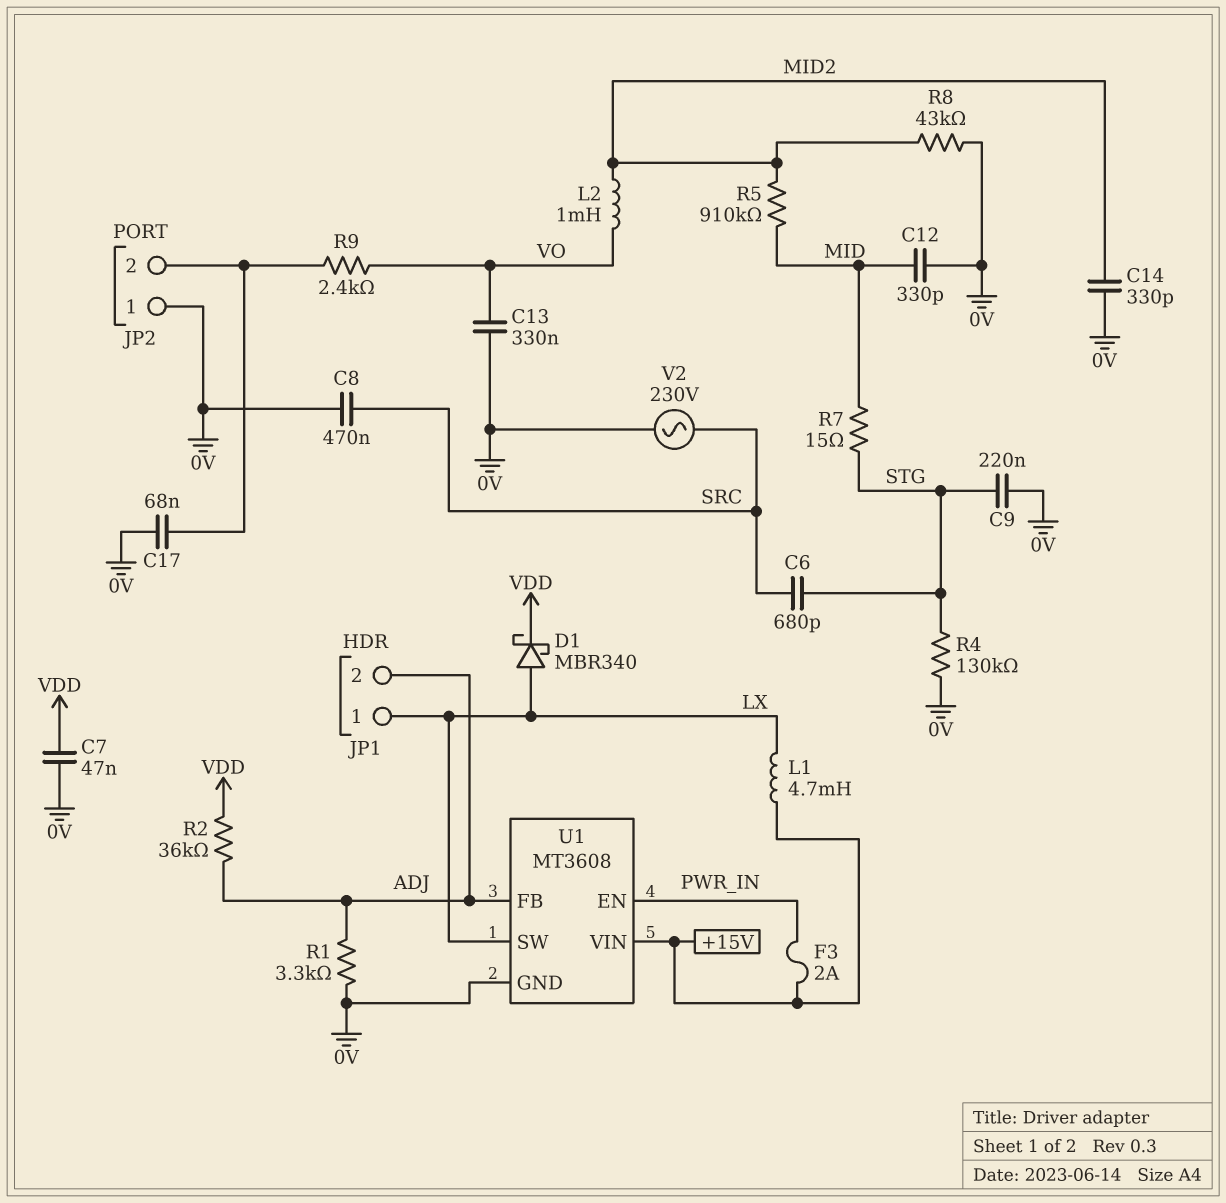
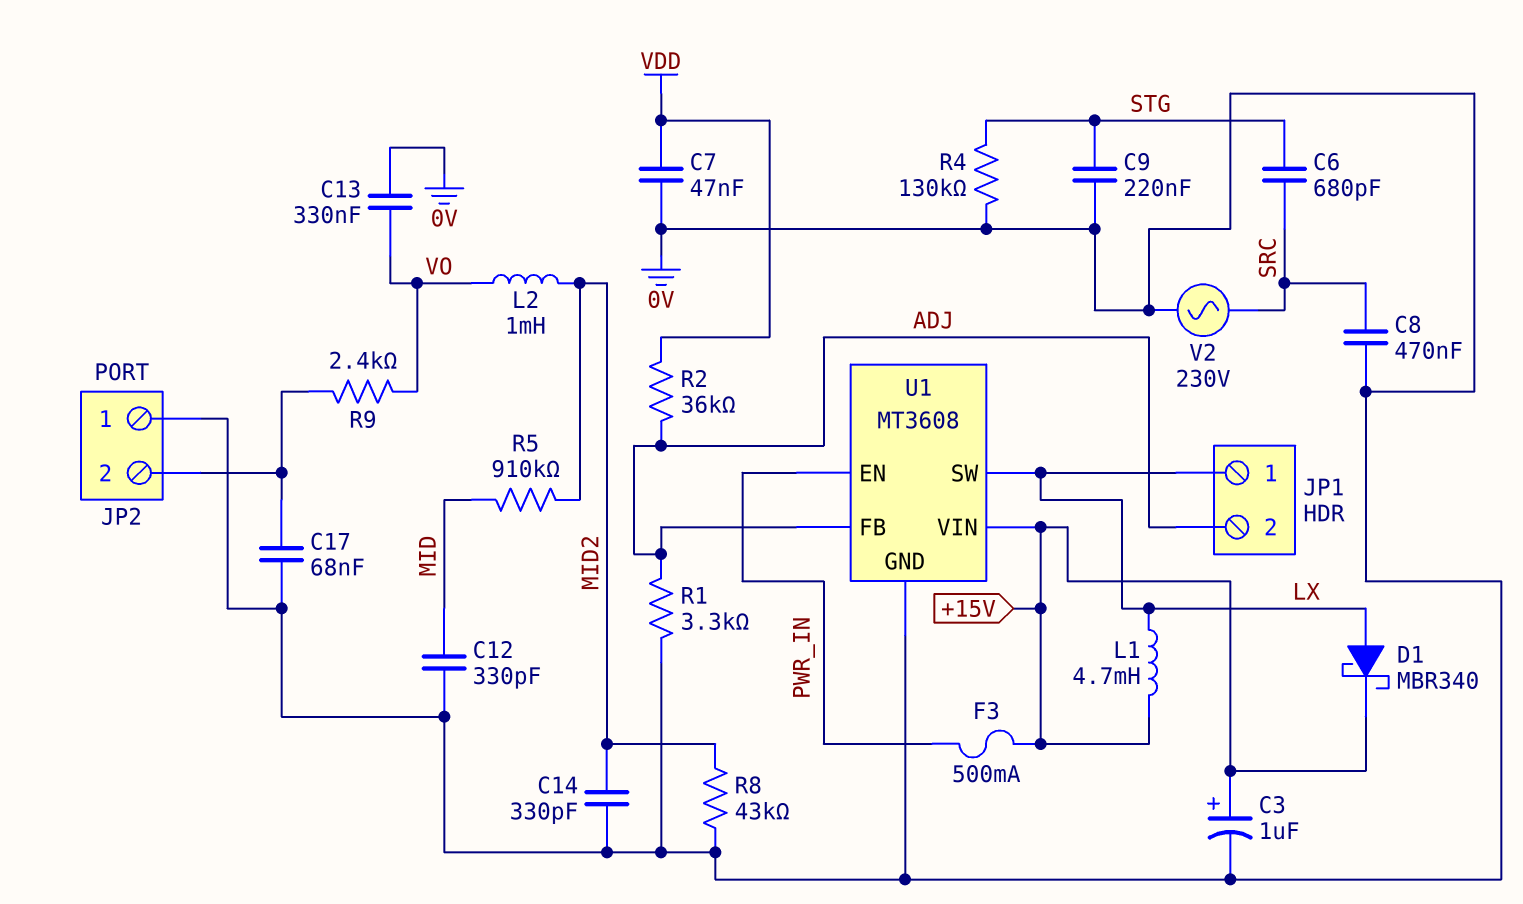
C3: none -> 1uF (plus +15V, minus 0V)
D1: schottky MBR340 (A LX, K VDD) -> schottky MBR340 (A LX, K +15V)
F3: 2A (+15V, PWR_IN) -> 500mA (+15V, PWR_IN)
R7: 15 (MID, STG) -> none

